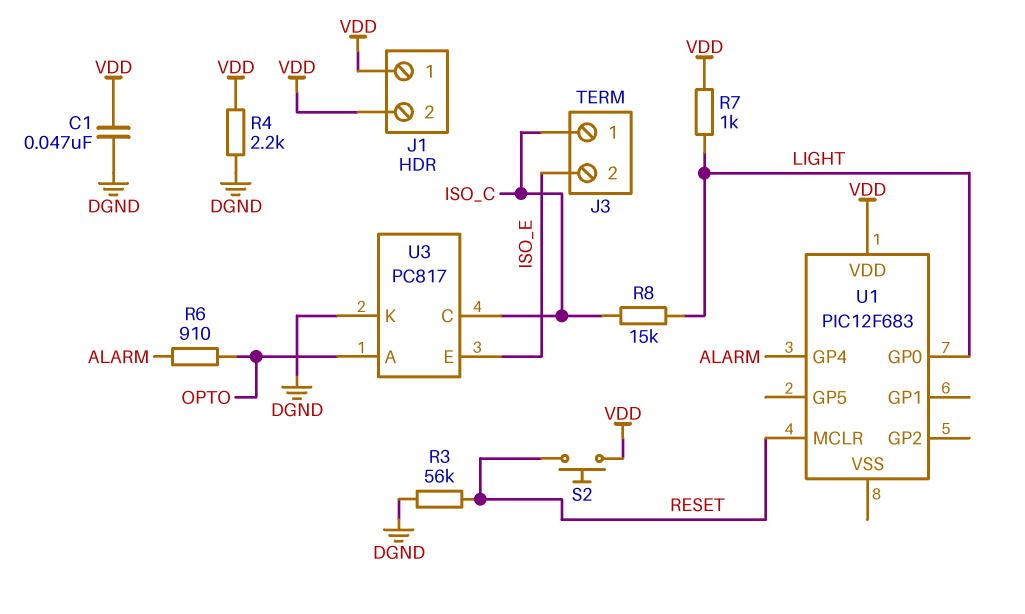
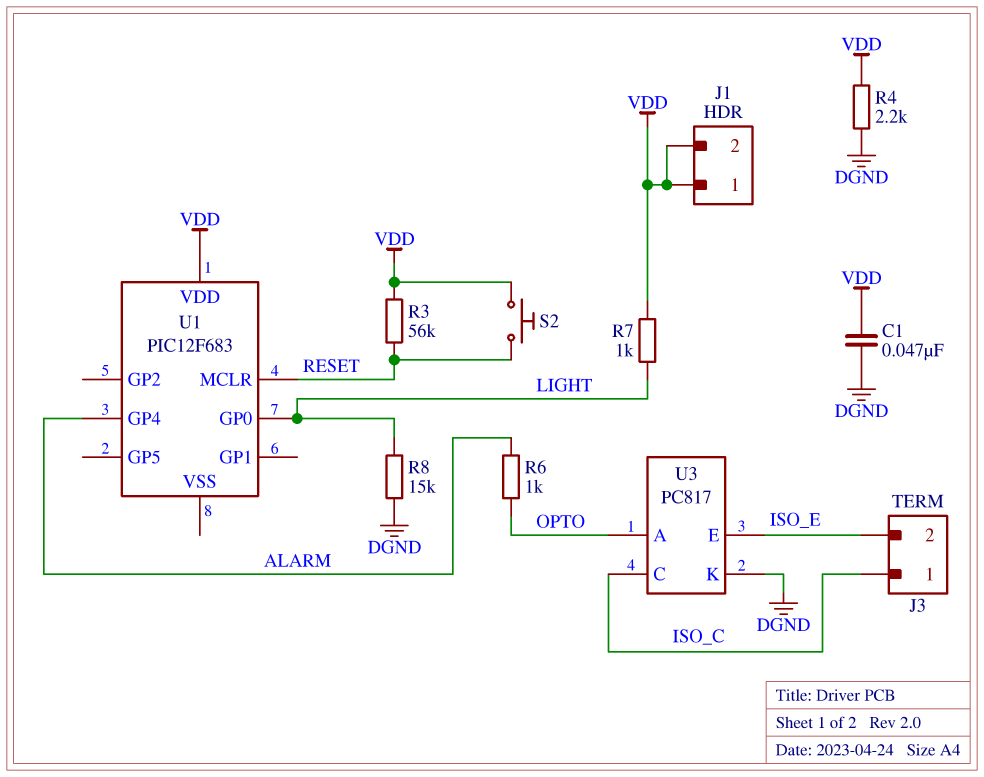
R3: 56k (DGND, RESET) -> 56k (RESET, VDD)
R6: 910 (ALARM, OPTO) -> 1k (ALARM, OPTO)
R8: 15k (ISO_C, LIGHT) -> 15k (DGND, LIGHT)

